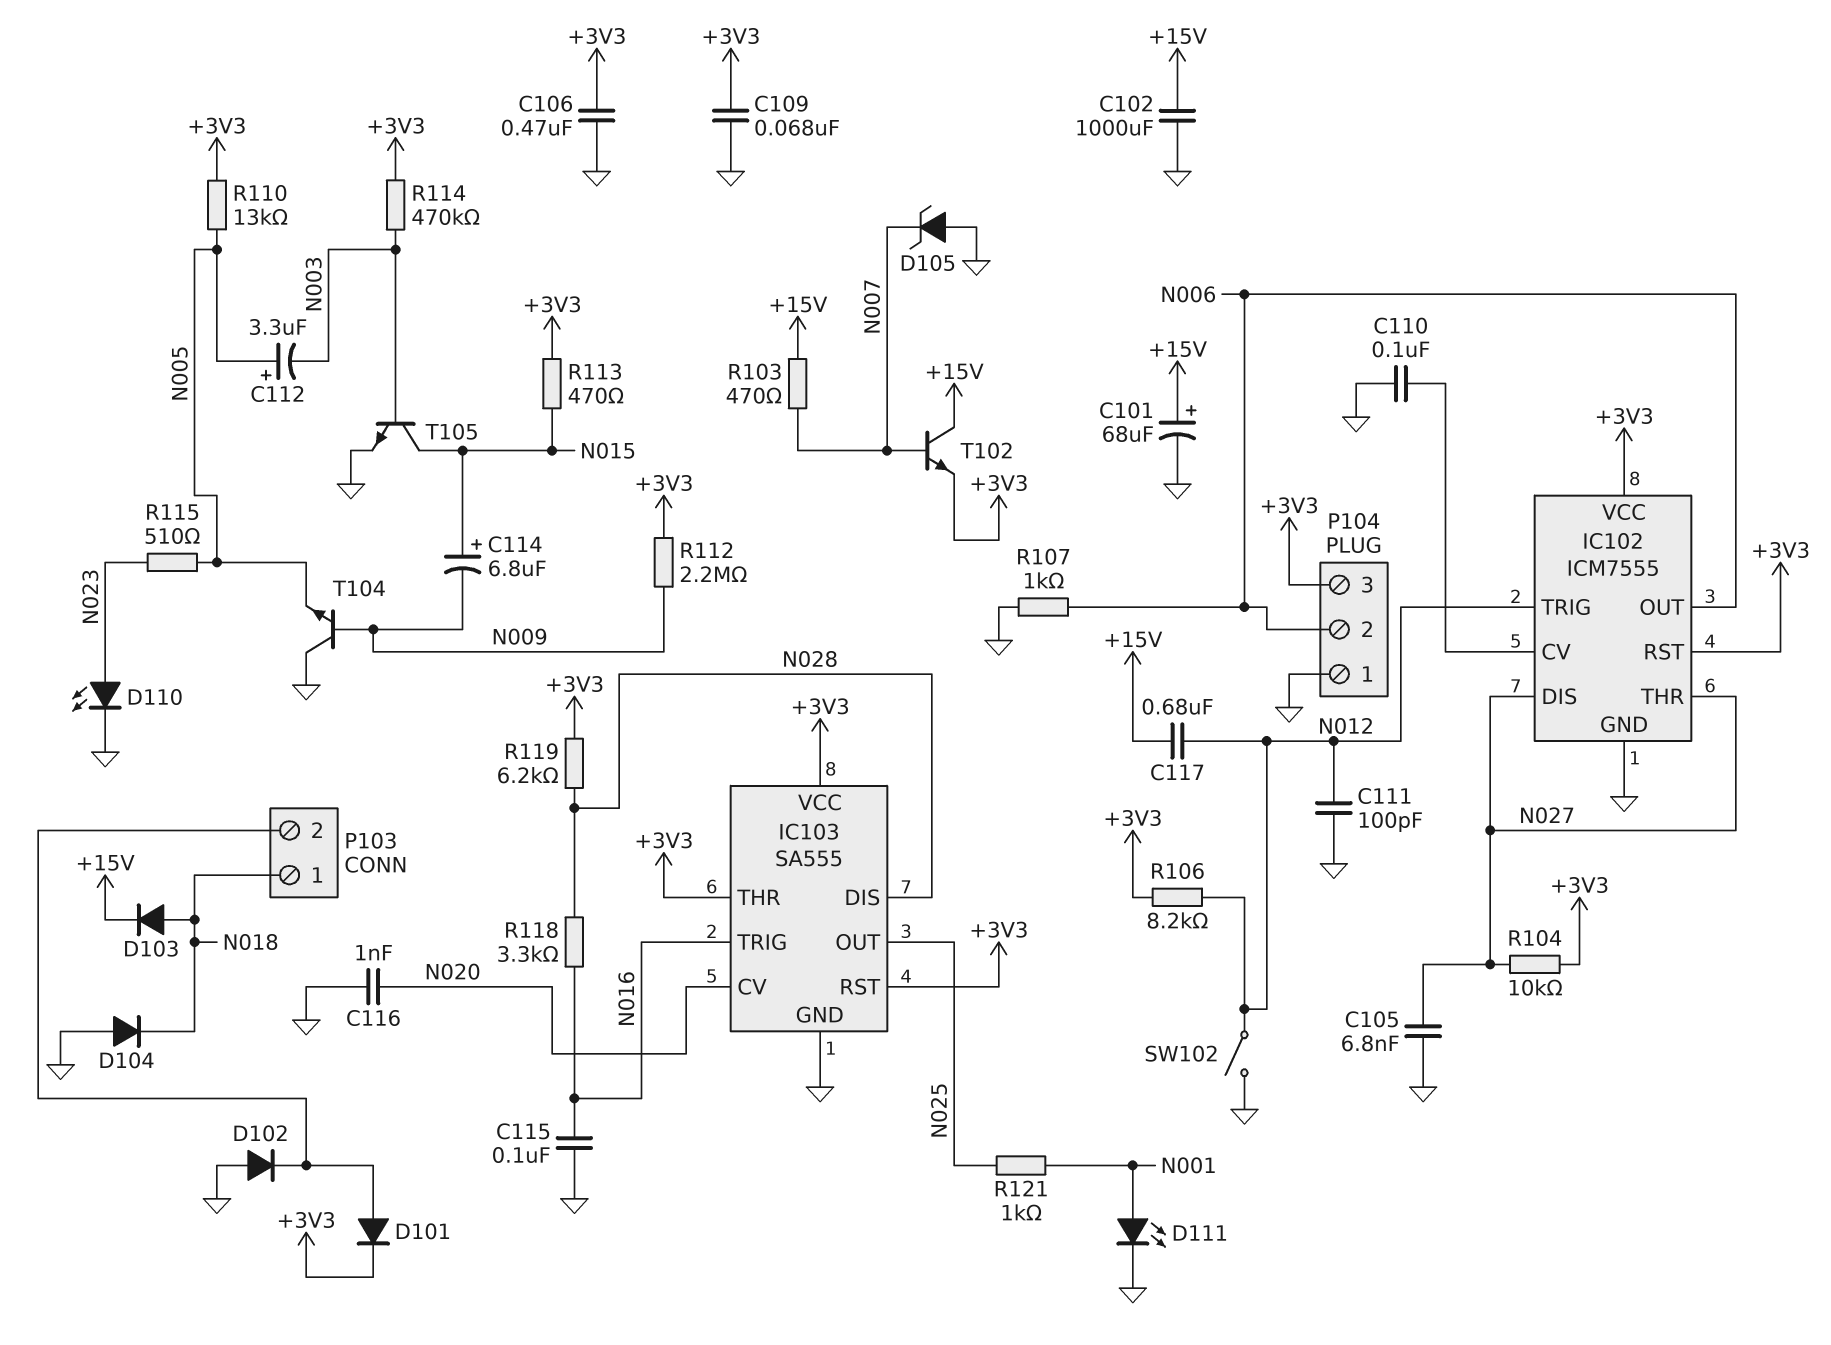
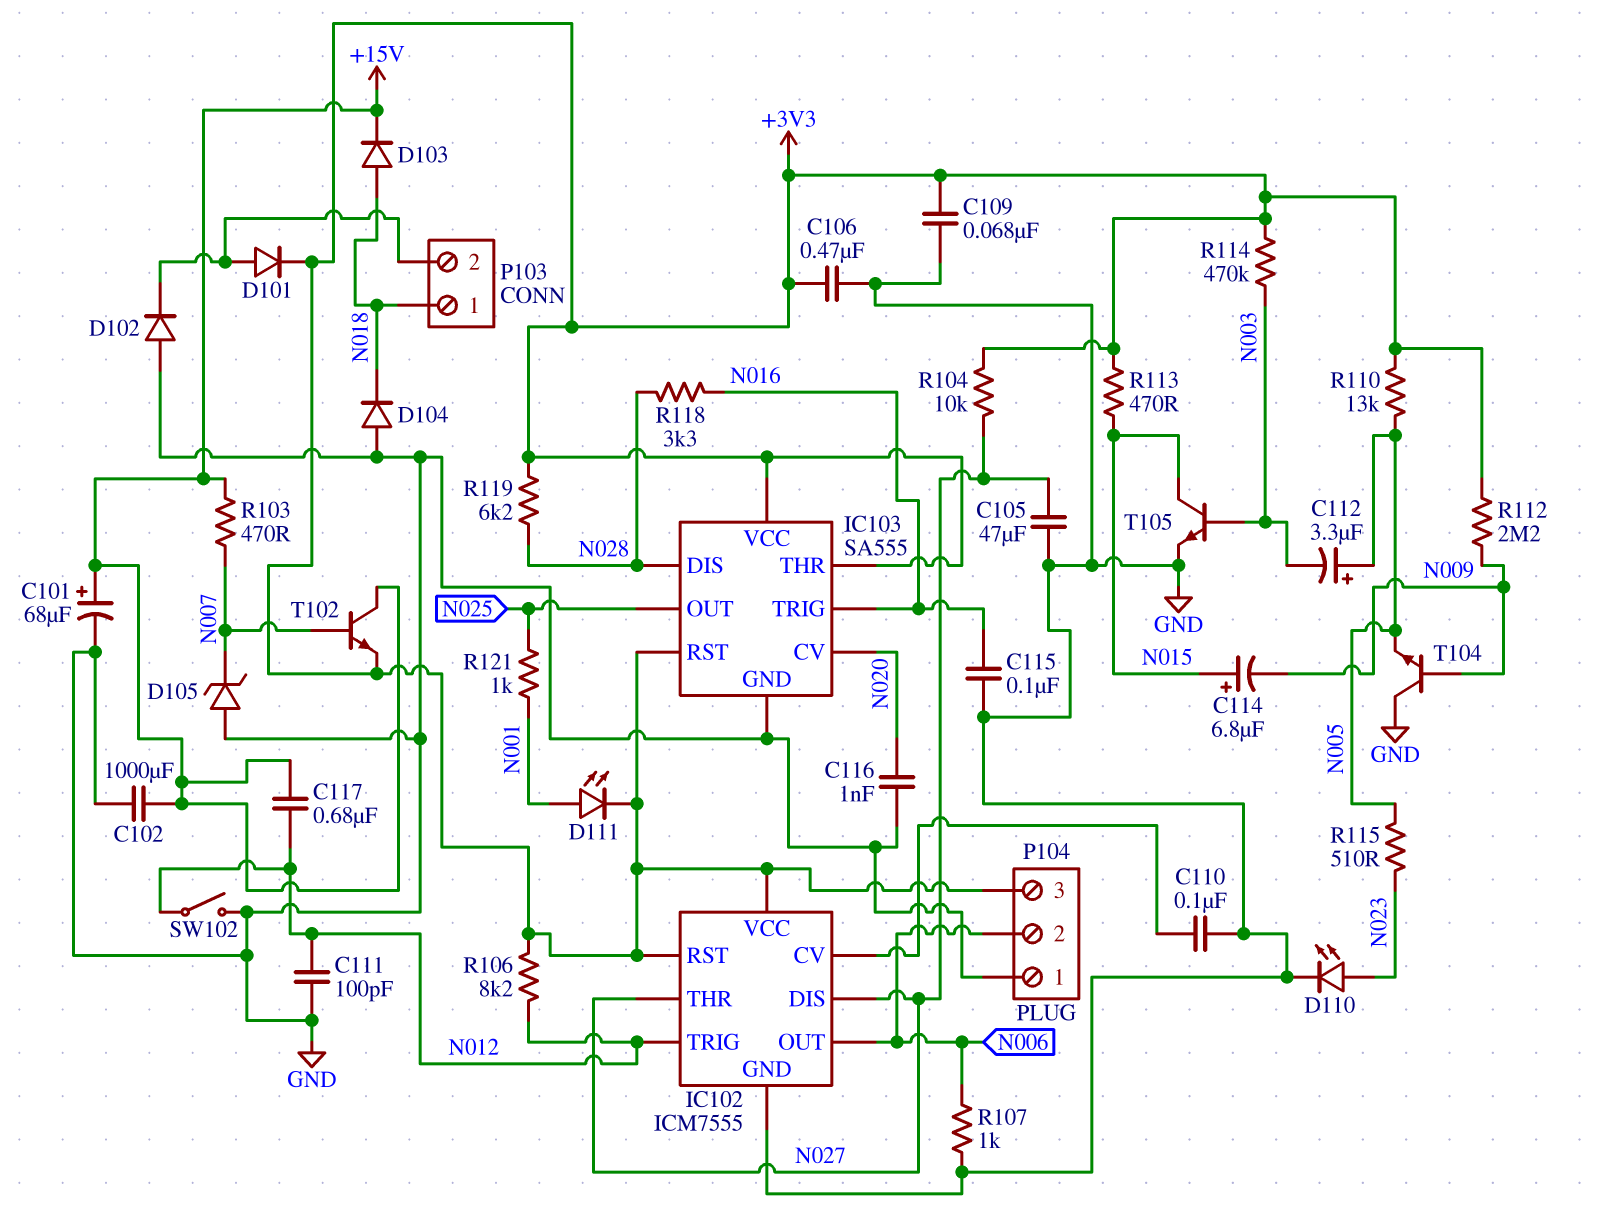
C105: 6.8nF (GND, N027) -> 47uF (GND, N027)
D111: LED (A N001, K GND) -> LED (A N001, K +3V3)

